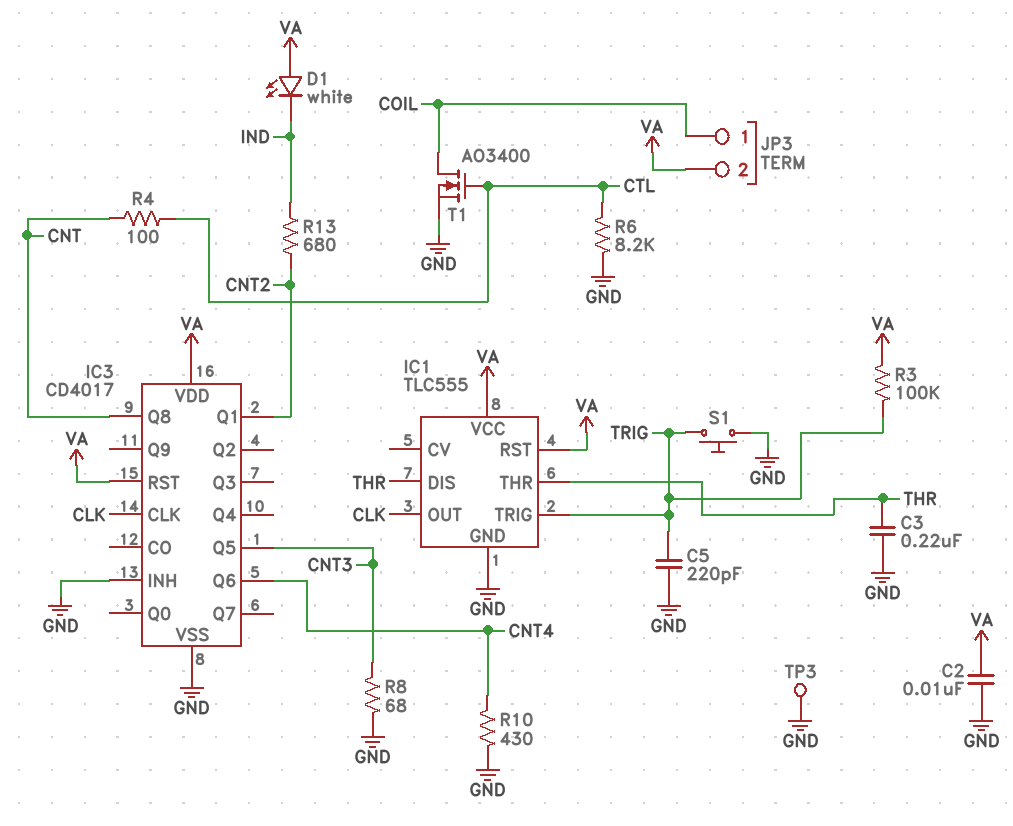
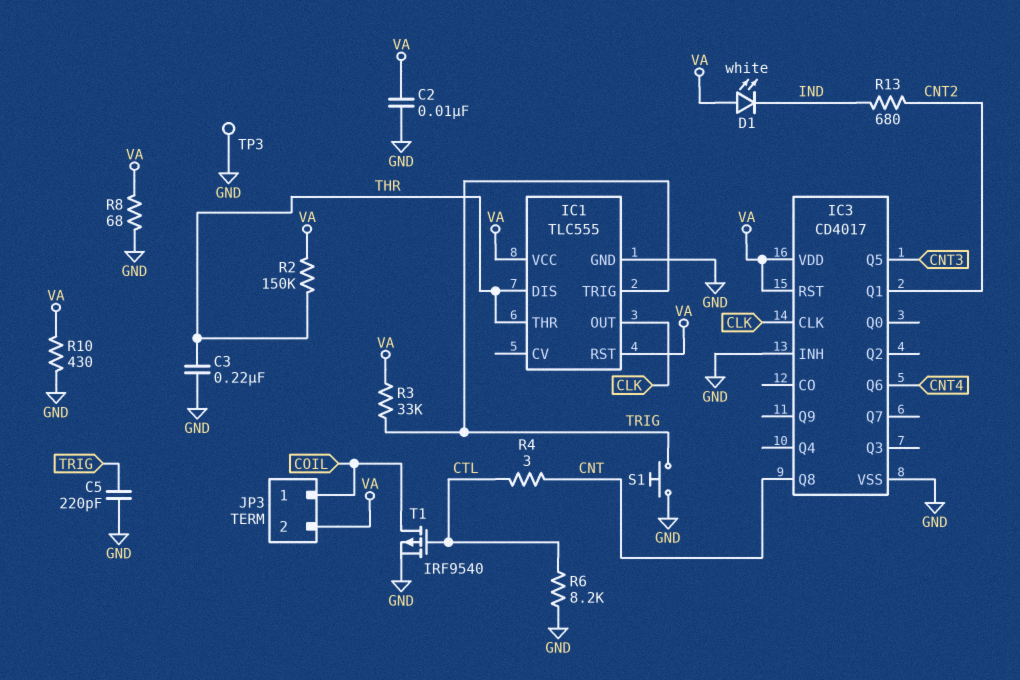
R2: none -> 150k (THR, VA)
R3: 100k (TRIG, VA) -> 33k (TRIG, VA)
R4: 100 (CNT, CTL) -> 3 (CNT, CTL)
R8: 68 (CNT3, GND) -> 68 (GND, VA)
R10: 430 (CNT4, GND) -> 430 (GND, VA)
T1: NMOS AO3400 (G CTL, D COIL, S GND) -> PMOS IRF9540 (G CTL, D COIL, S GND)

